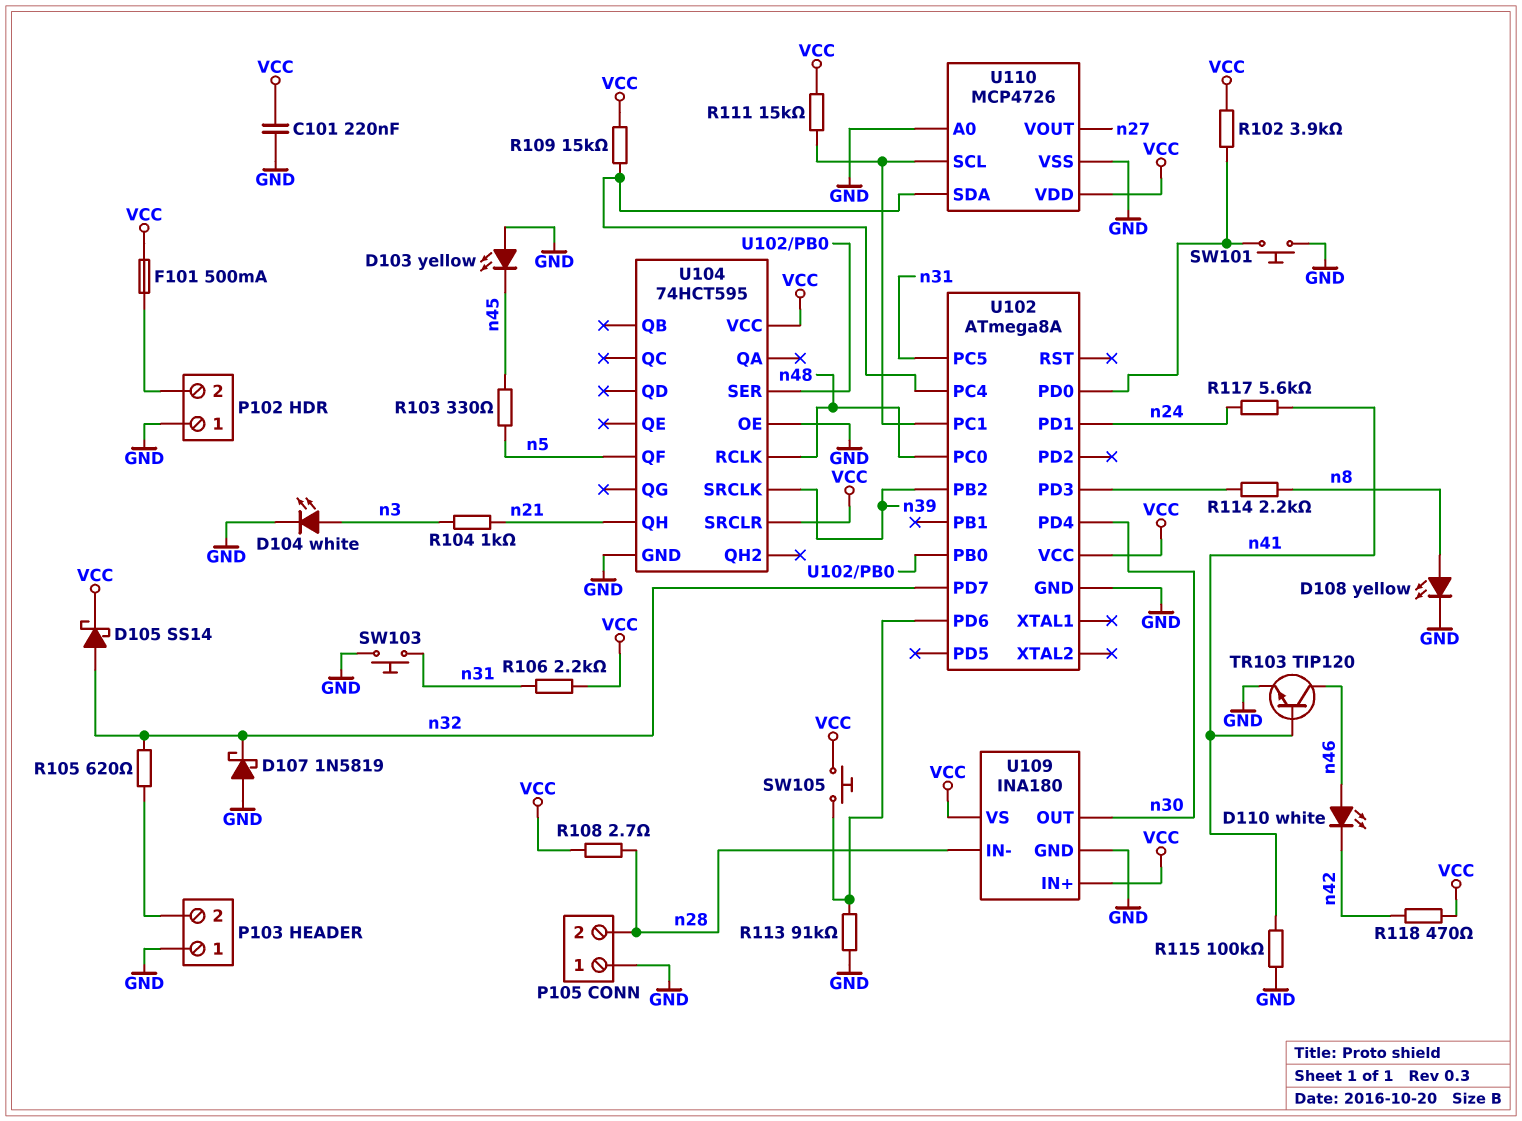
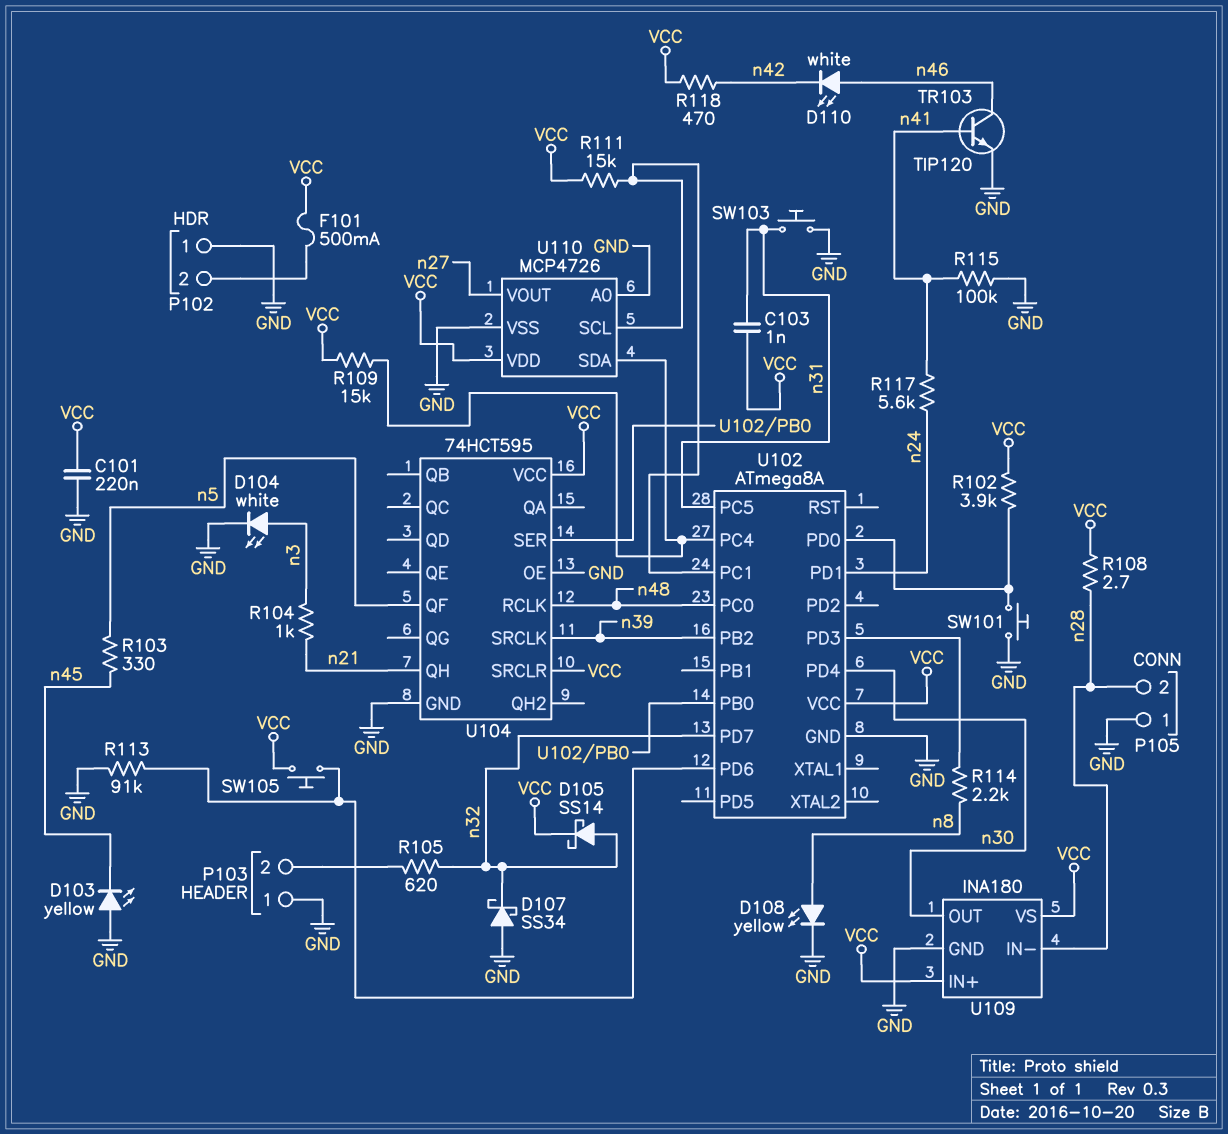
C103: none -> 1nF (VCC, n31)
D107: schottky 1N5819 (A GND, K n32) -> schottky SS34 (A GND, K n32)
R106: 2.2k (VCC, n31) -> none

